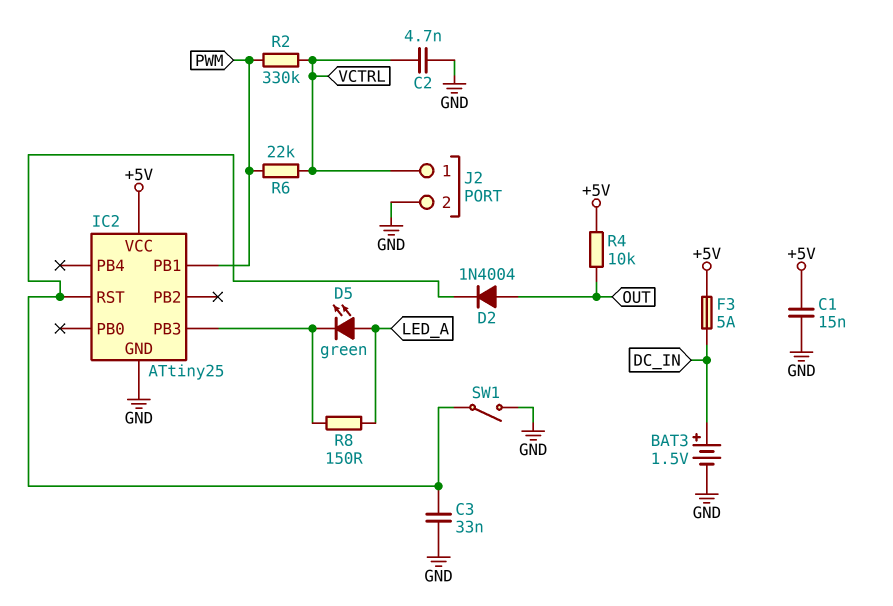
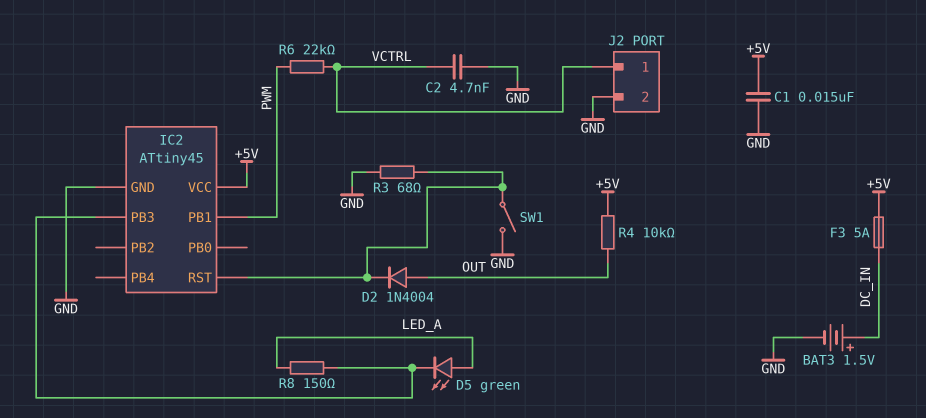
C3: 33nF (GND, IC2/RST) -> none
IC2: ATtiny25 -> ATtiny45
R2: 330k (PWM, VCTRL) -> none
R3: none -> 68 (GND, IC2/RST)

